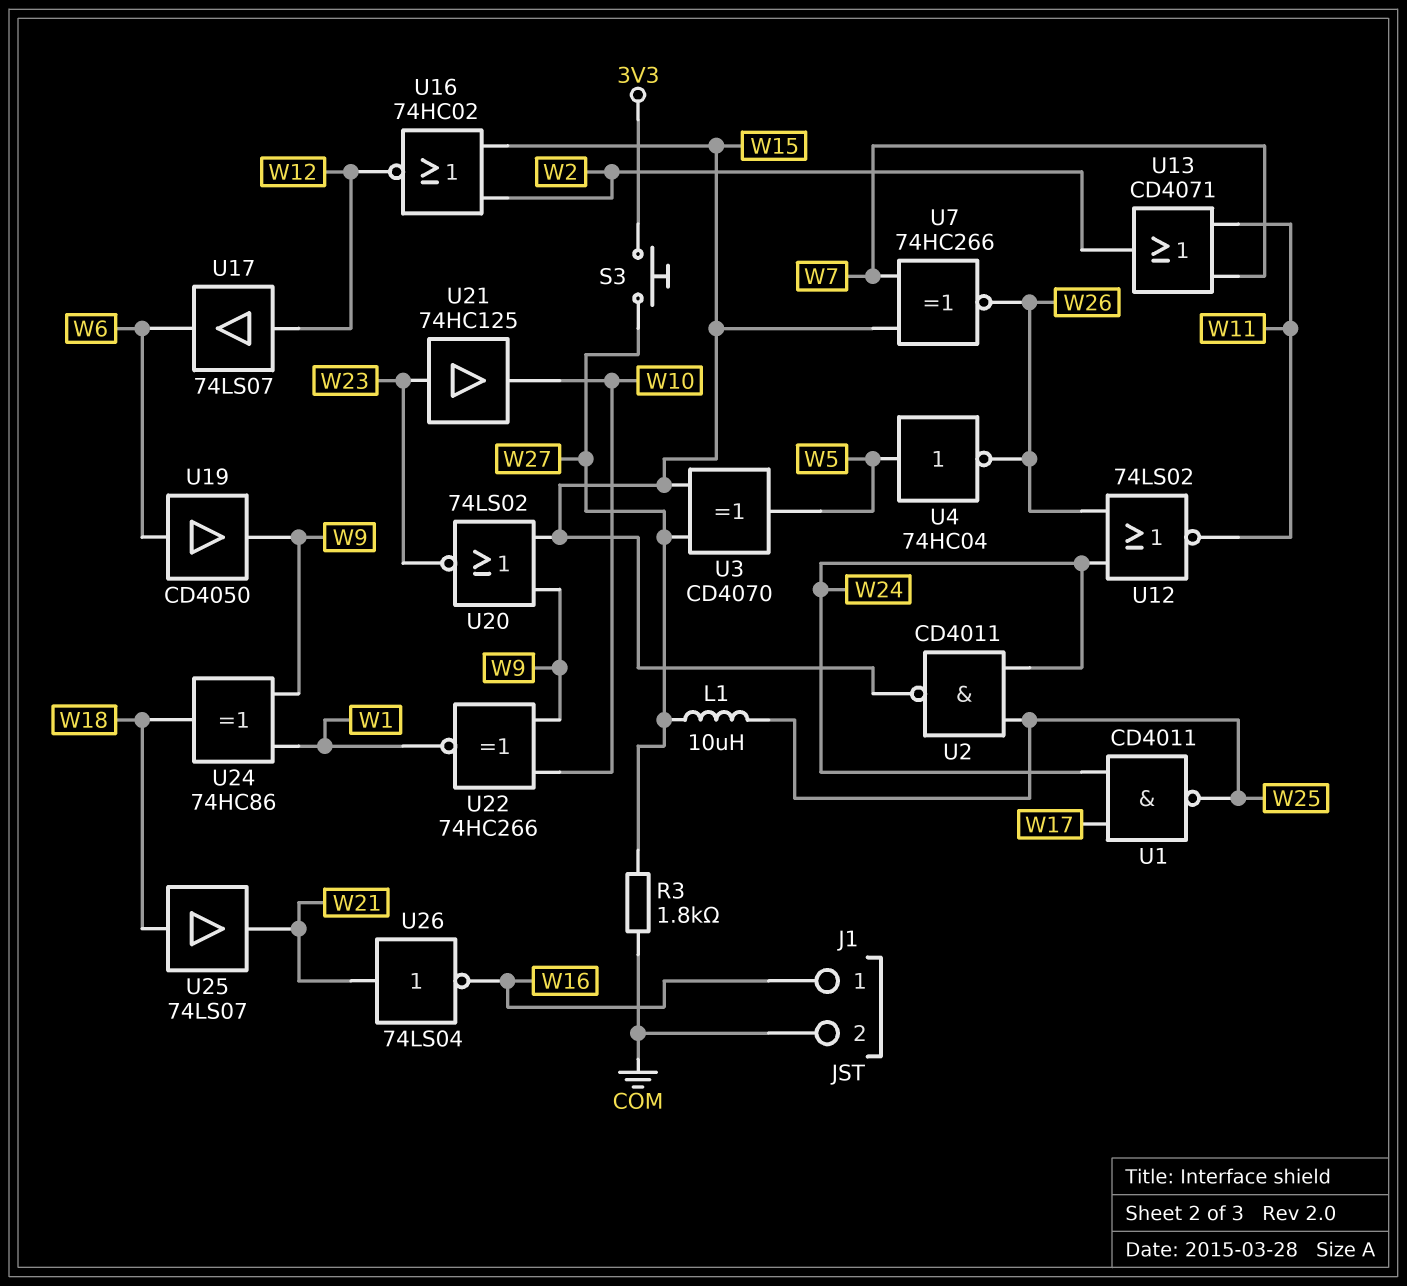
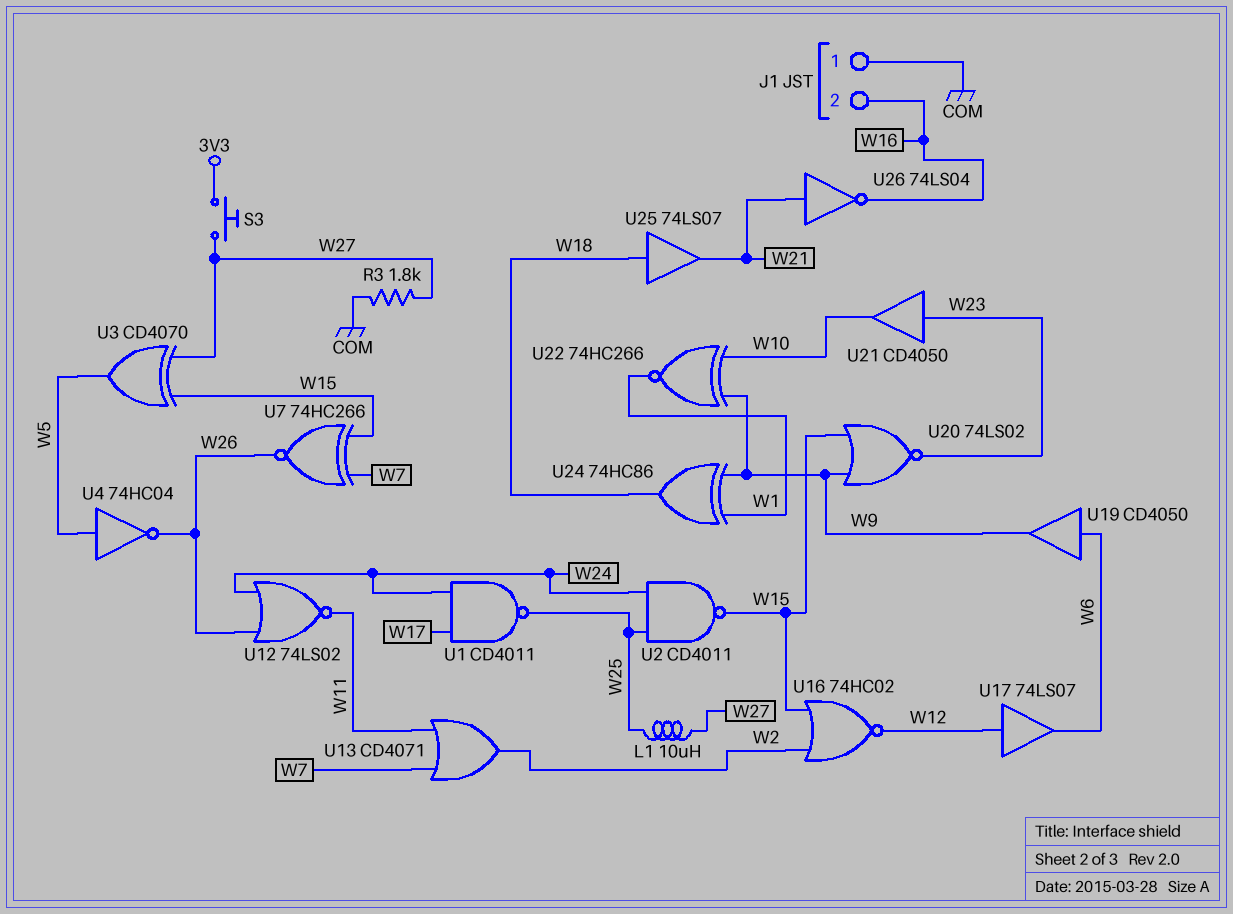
J1 pin 1: W16 -> COM
J1 pin 2: COM -> W16
U21: buffer 74HC125 (in W23, out W10) -> buffer CD4050 (in W23, out W10)

